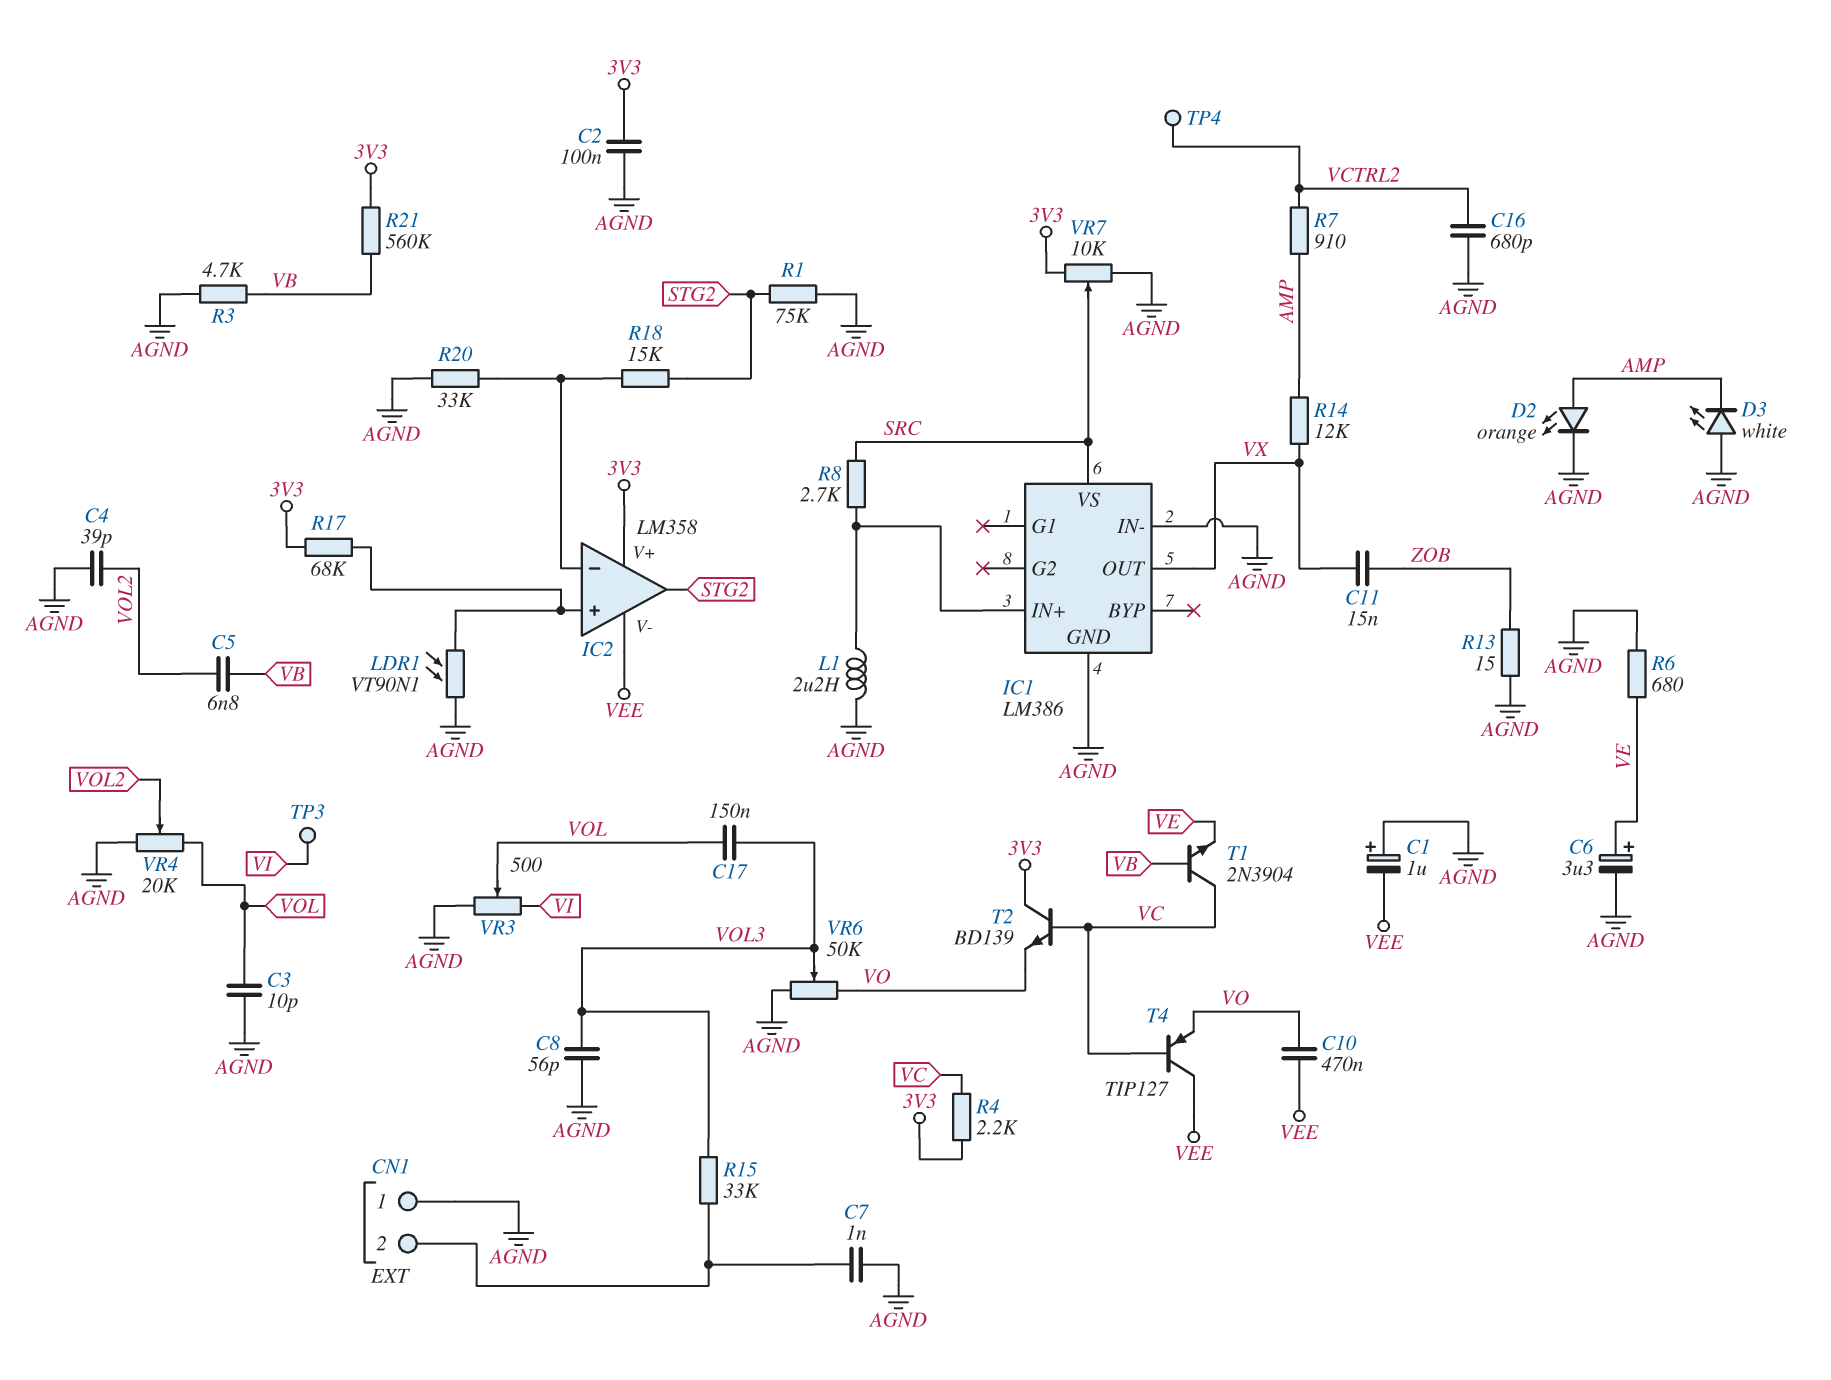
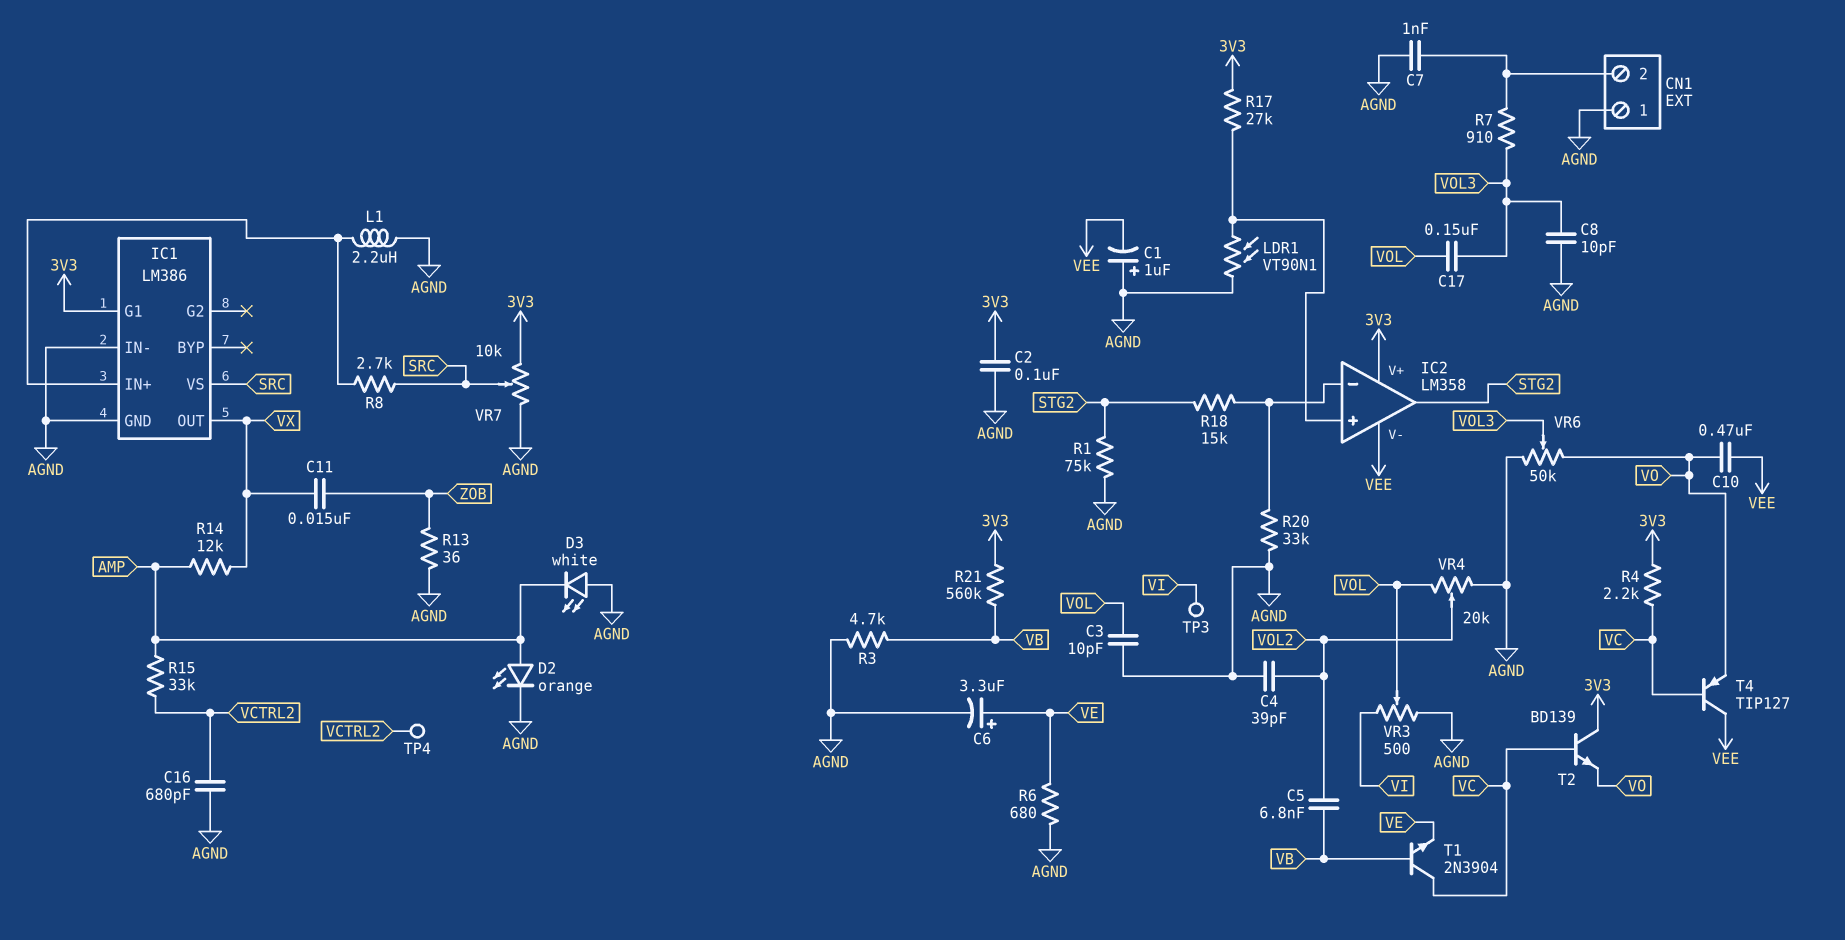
C8: 56pF (AGND, VOL3) -> 10pF (AGND, VOL3)
IC1 pin G1: none -> 3V3
R7: 910 (AMP, VCTRL2) -> 910 (CN1/2, VOL3)
R13: 15 (AGND, ZOB) -> 36 (AGND, ZOB)
R15: 33k (CN1/2, VOL3) -> 33k (AMP, VCTRL2)
R17: 68k (3V3, IC2/in+) -> 27k (3V3, IC2/in+)

